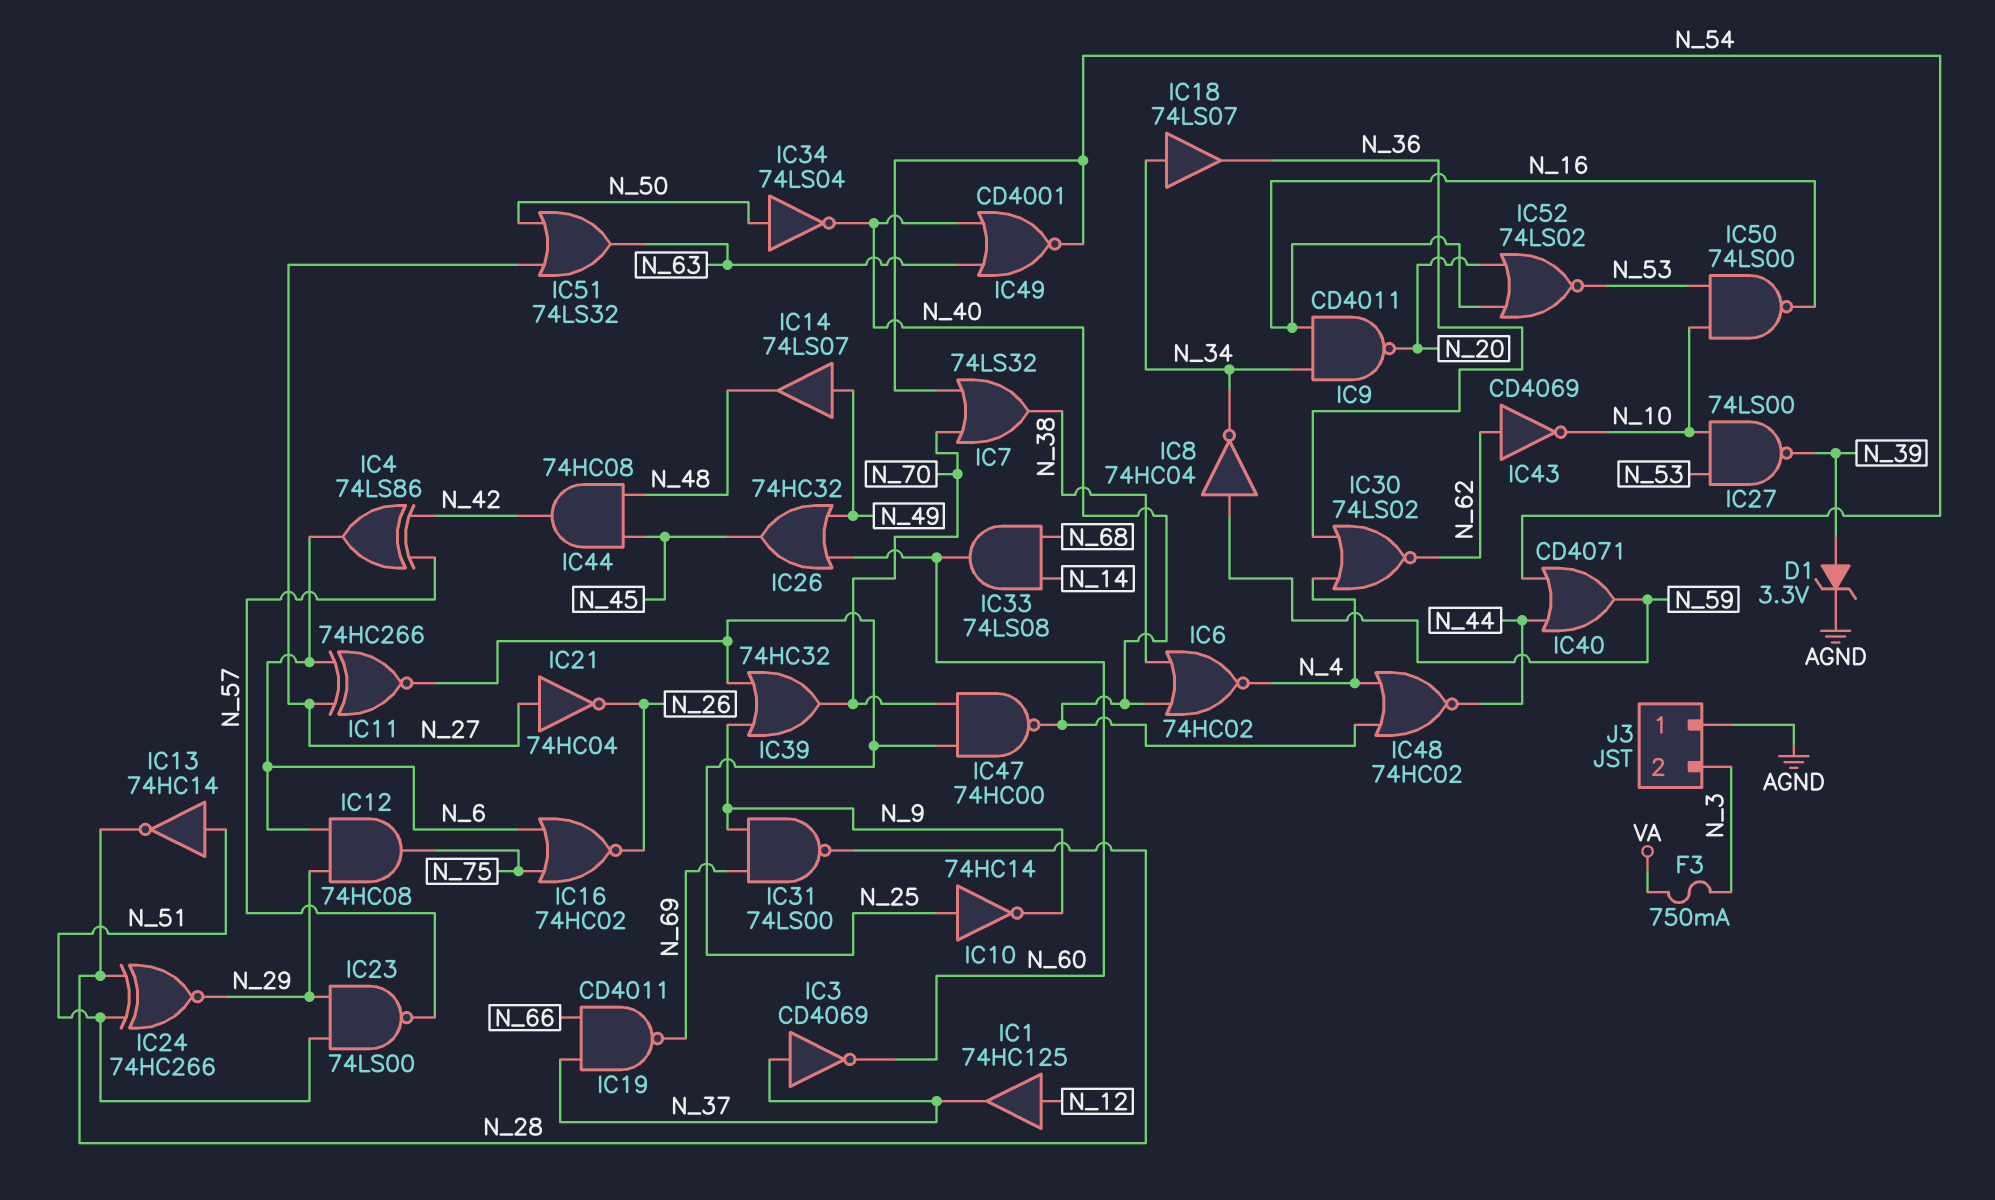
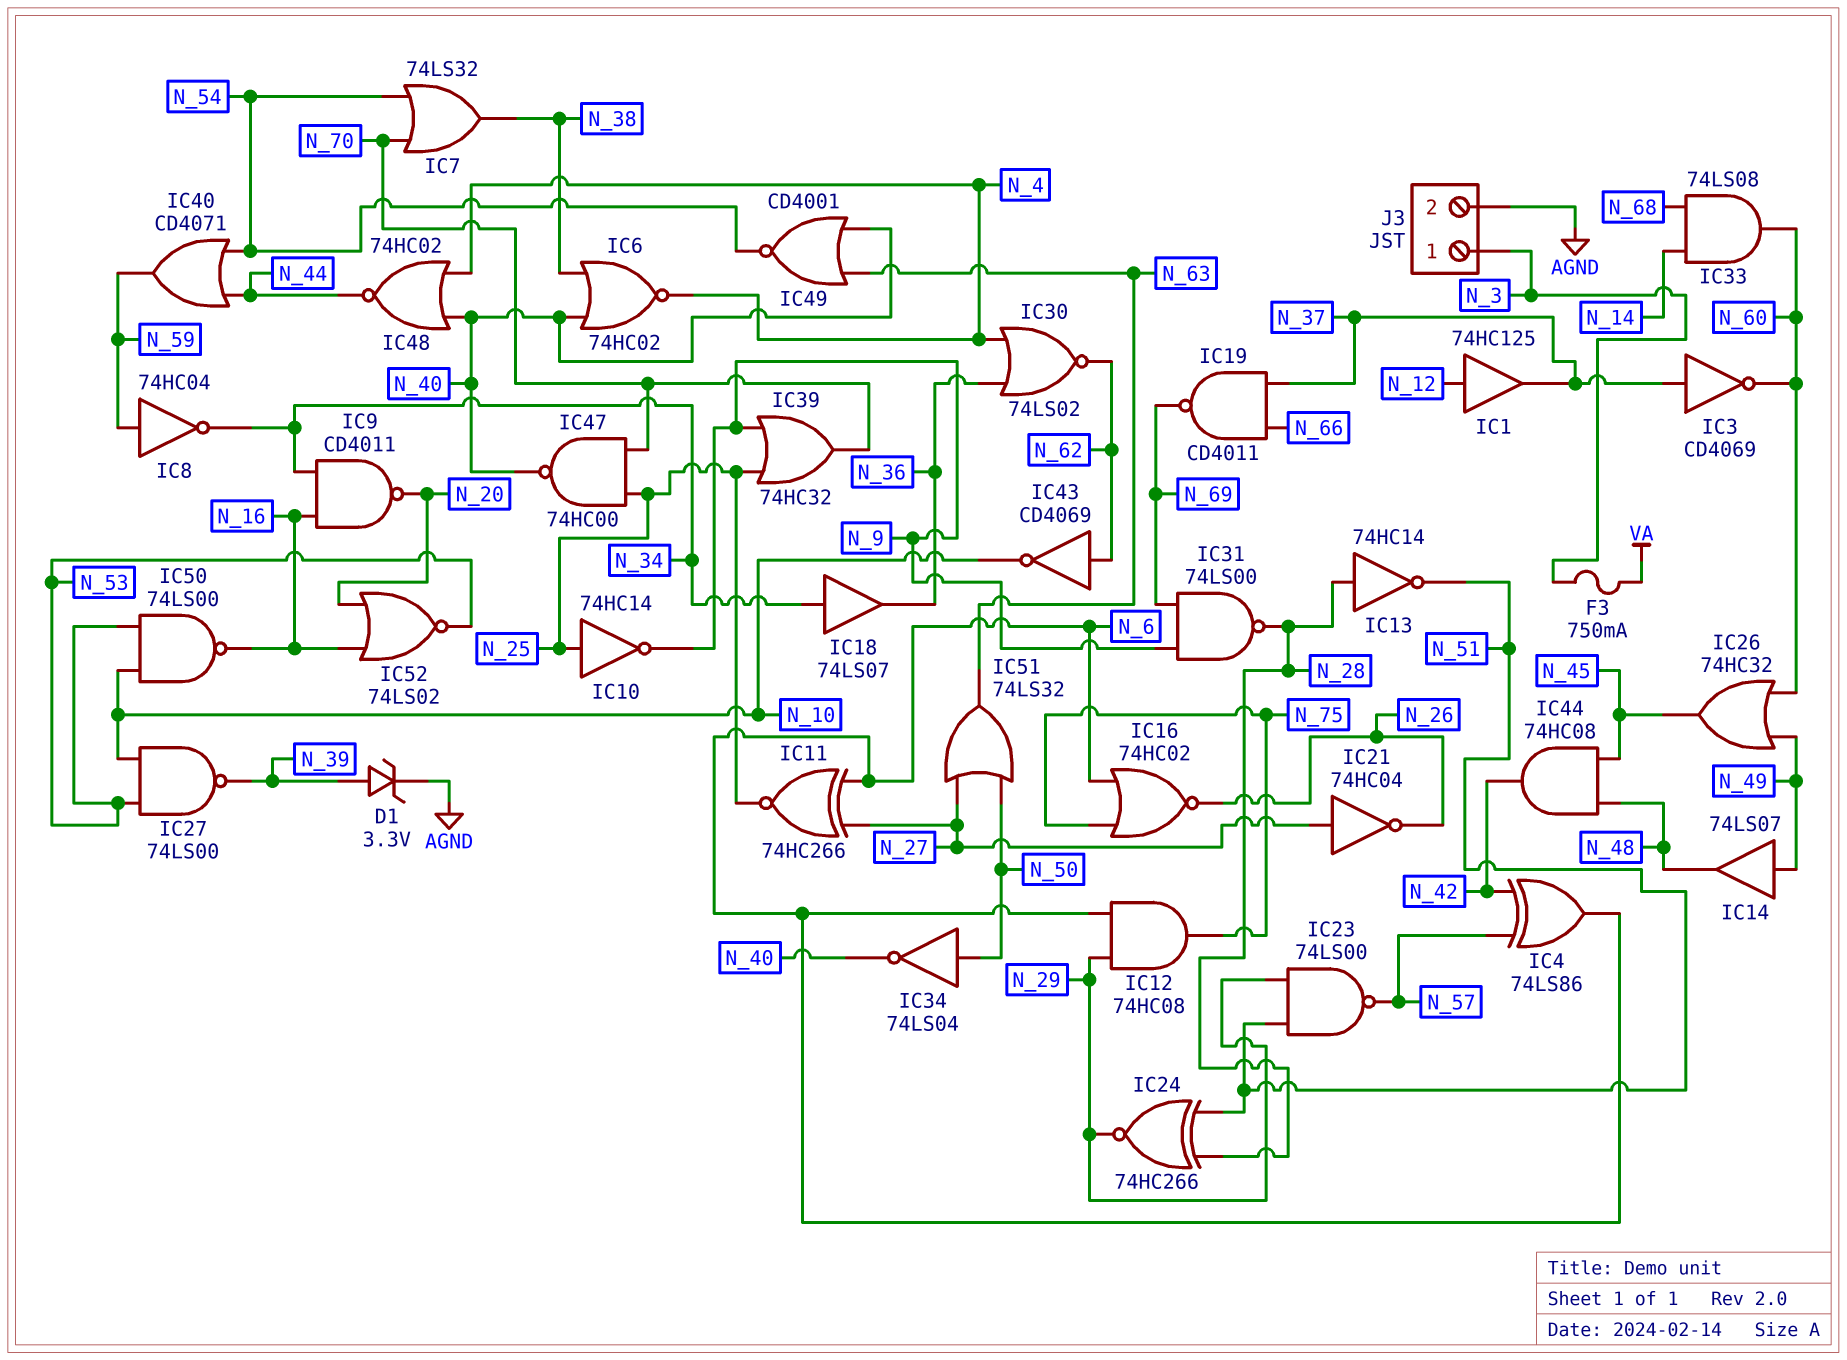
IC13: NOT 74HC14 (in N_51, out N_28) -> NOT 74HC14 (in N_28, out N_51)
J3 pin 1: AGND -> N_3
J3 pin 2: N_3 -> AGND

